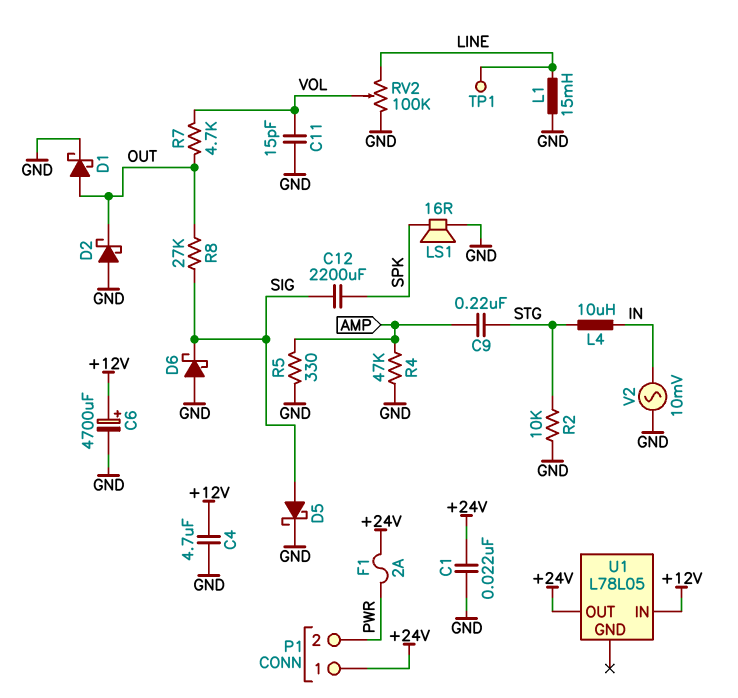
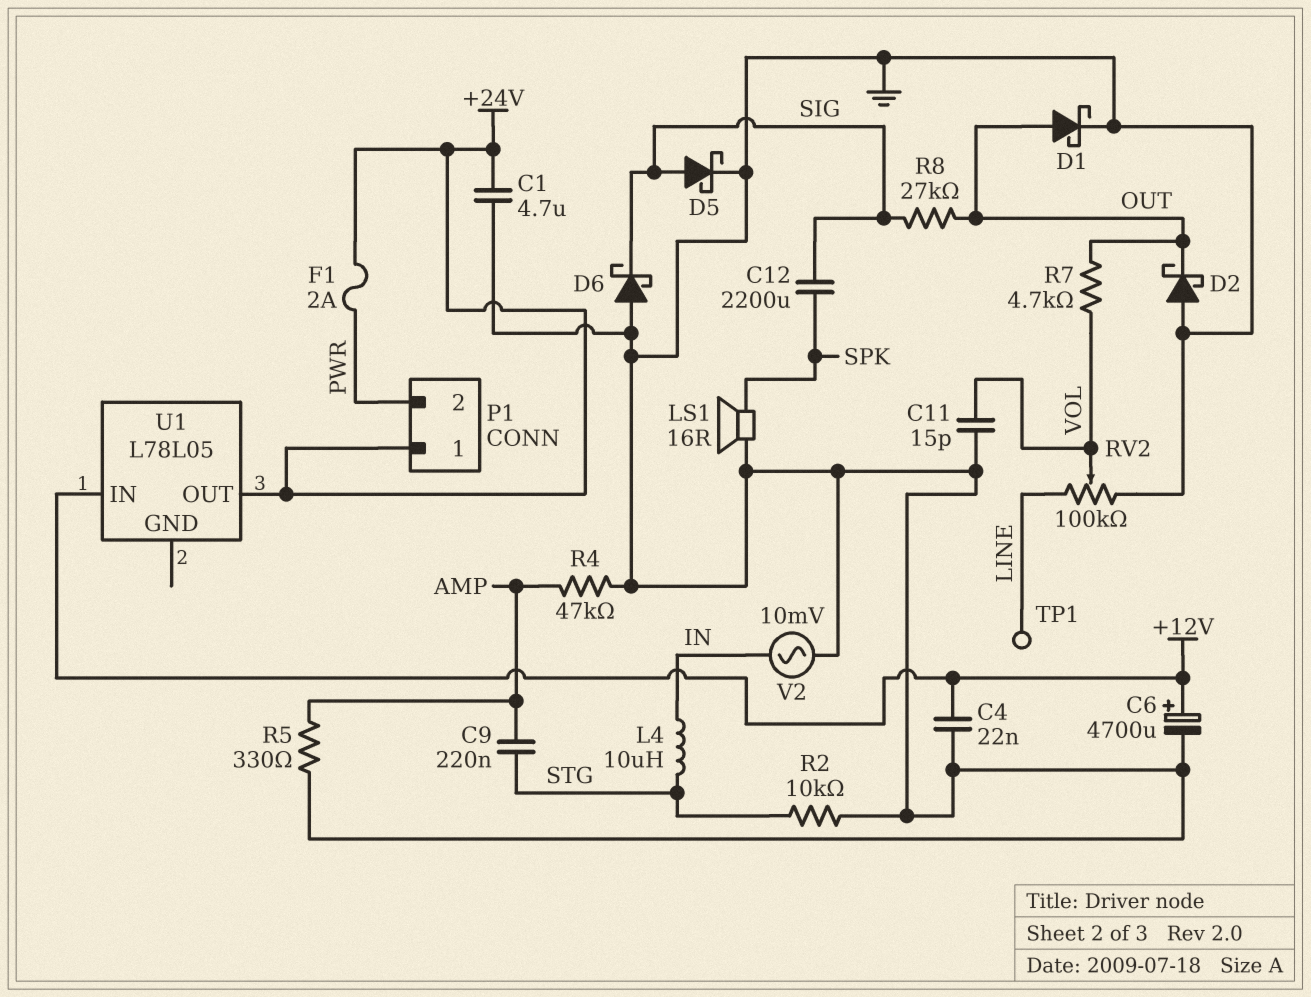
C1: 22nF (+24V, GND) -> 4.7uF (+24V, GND)
C4: 4.7uF (+12V, GND) -> 22nF (+12V, GND)
L1: 15mH (GND, LINE) -> none

